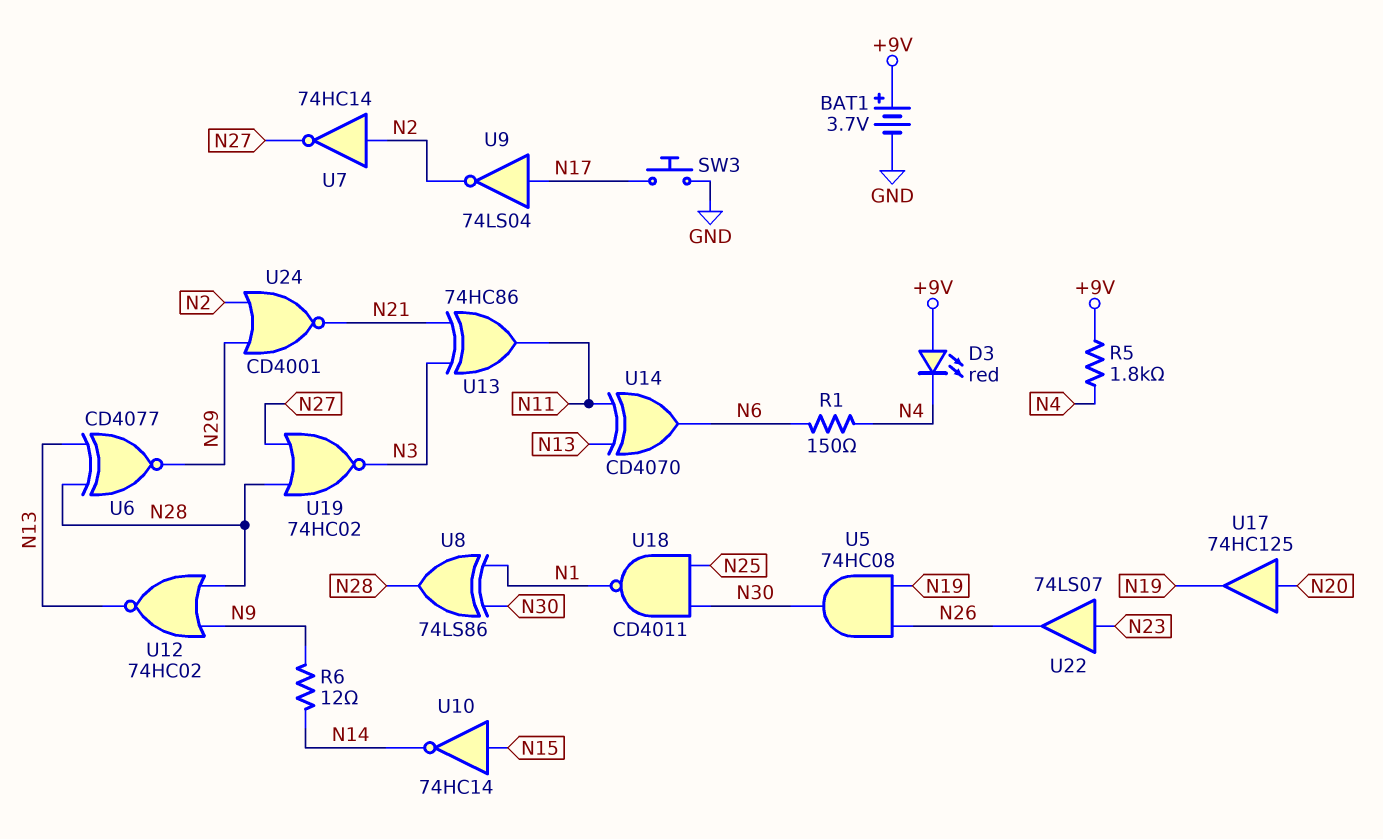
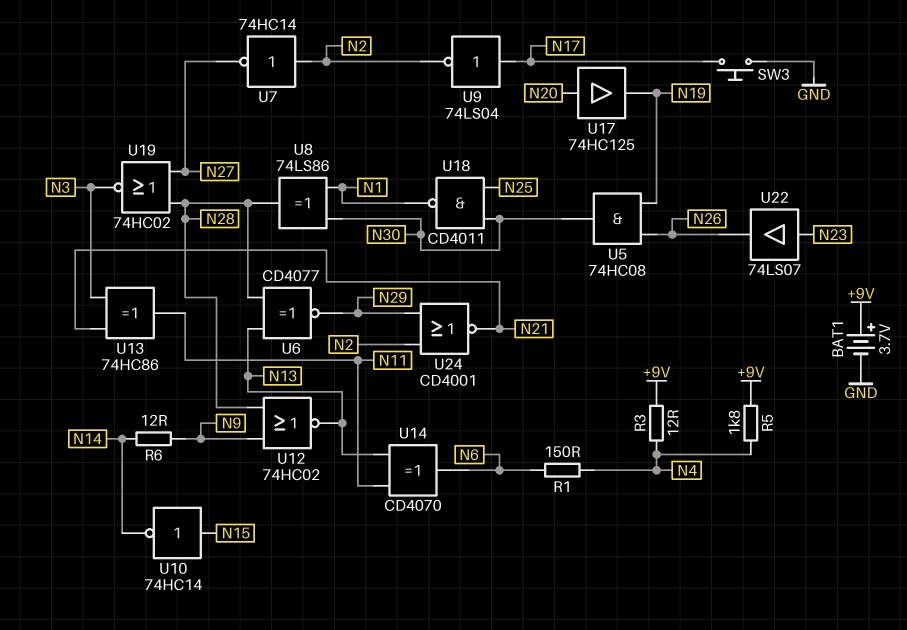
D3: LED red (A +9V, K N4) -> none
R3: none -> 12 (+9V, N4)

